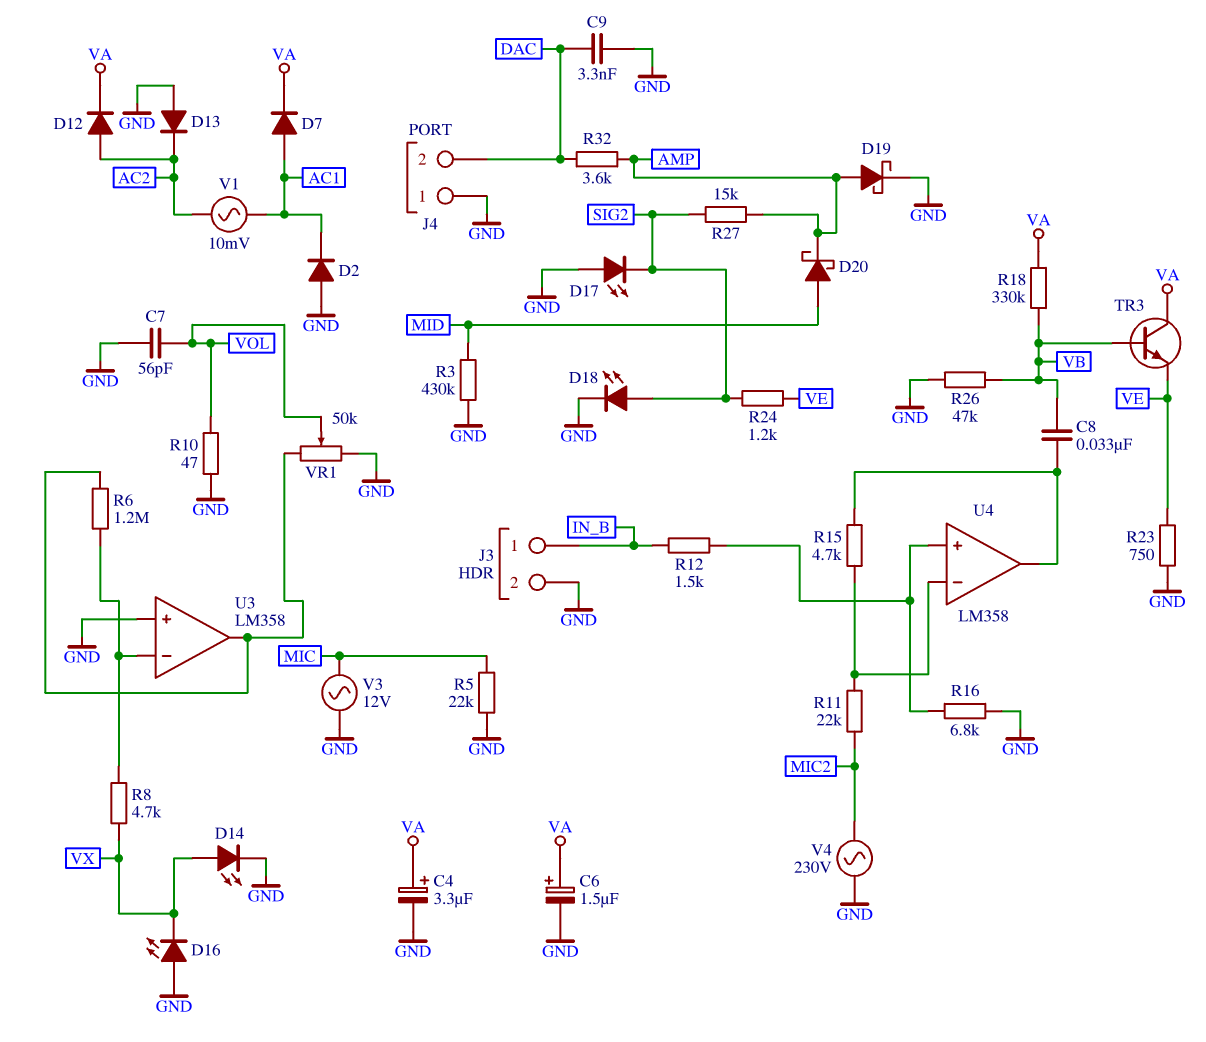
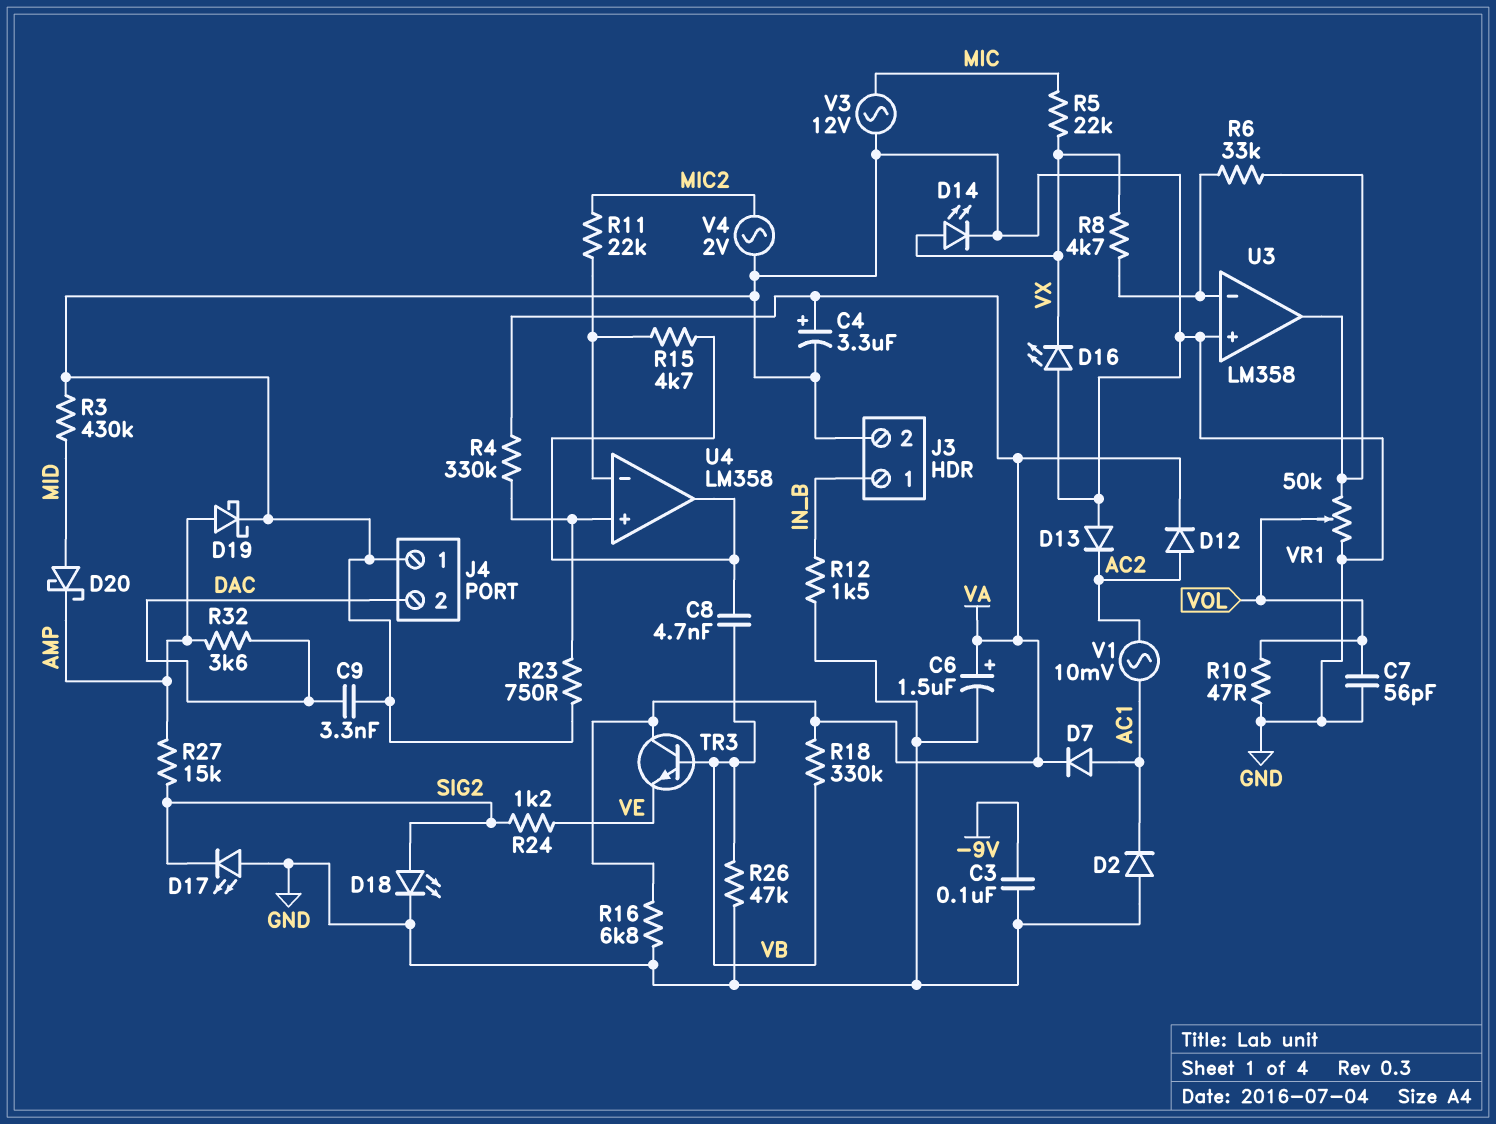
C3: none -> 100nF (-9V, GND)
C8: 33nF (U4/out, VB) -> 4.7nF (U4/out, VB)
R4: none -> 330k (U4/in+, VA)
R5: 22k (GND, MIC) -> 22k (MIC, VX)
R6: 1.2M (U3/in-, U3/out) -> 33k (U3/in-, U3/out)
R12: 1.5k (IN_B, U4/in+) -> 1.5k (GND, IN_B)
R16: 6.8k (GND, U4/in+) -> 6.8k (GND, VA)
R23: 750 (GND, VE) -> 750 (GND, U4/in+)
V4: AC 230V (GND, MIC2) -> AC 2V (GND, MIC2)

